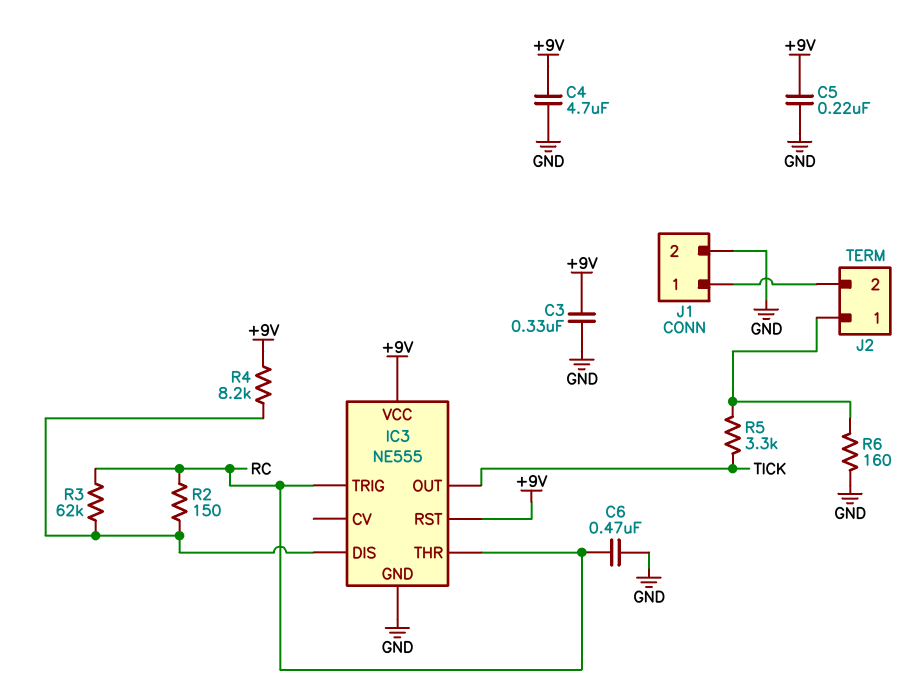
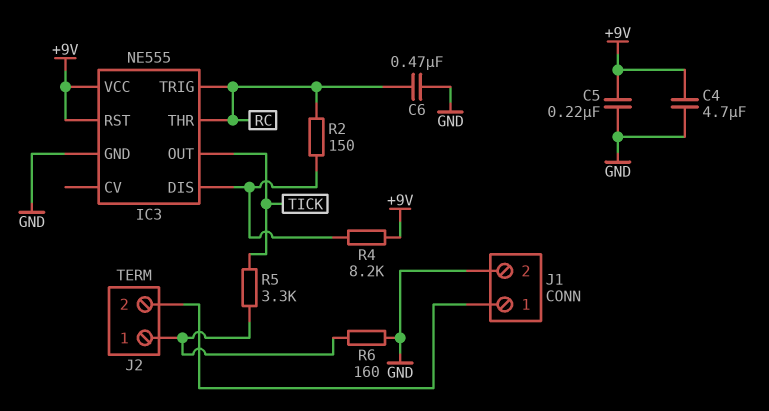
C3: 330nF (+9V, GND) -> none
R3: 62k (IC3/DIS, RC) -> none

